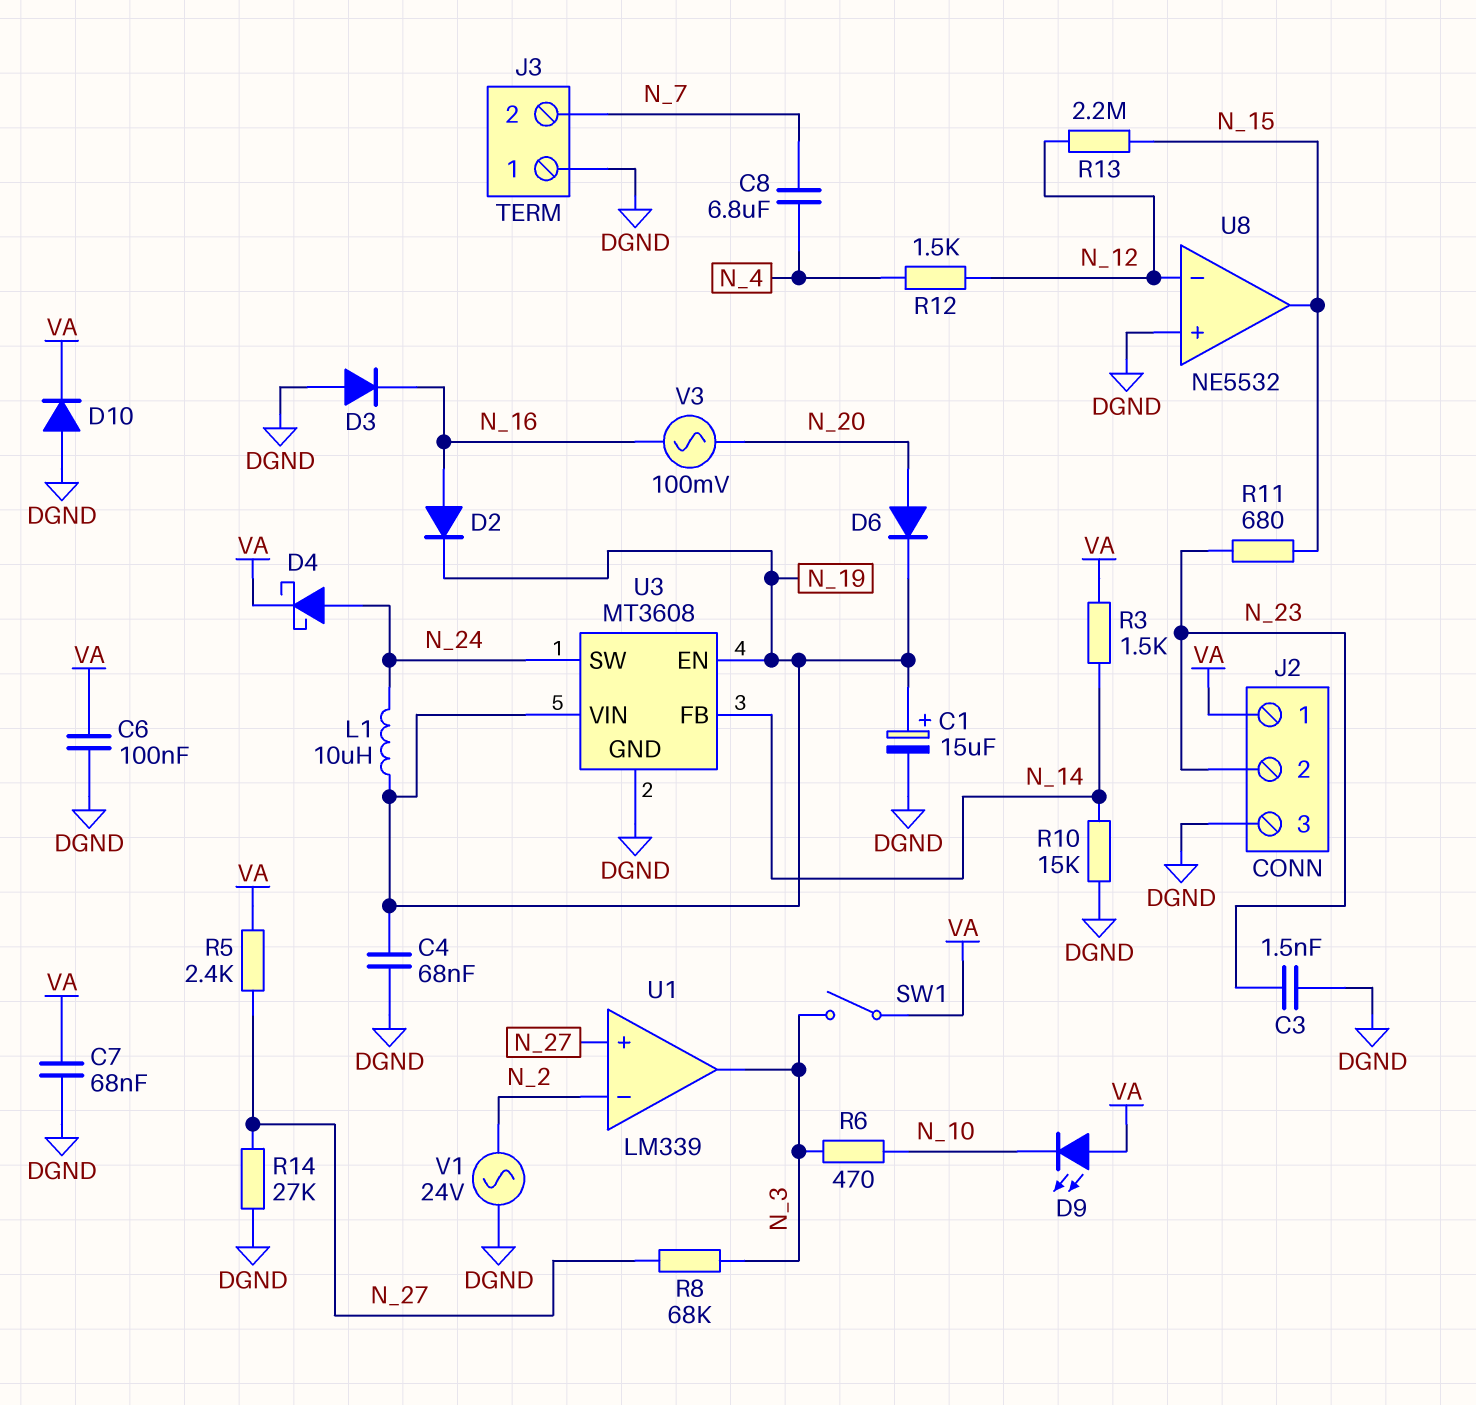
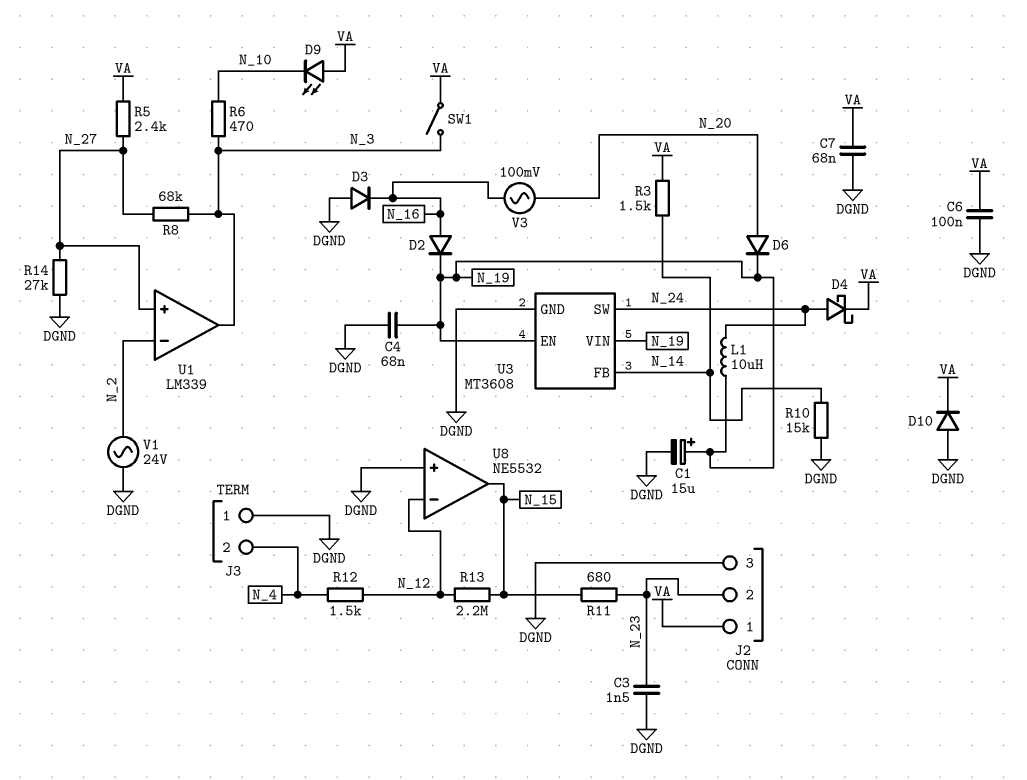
C8: 6.8uF (N_4, N_7) -> none
J3 pin 2: N_7 -> N_4

